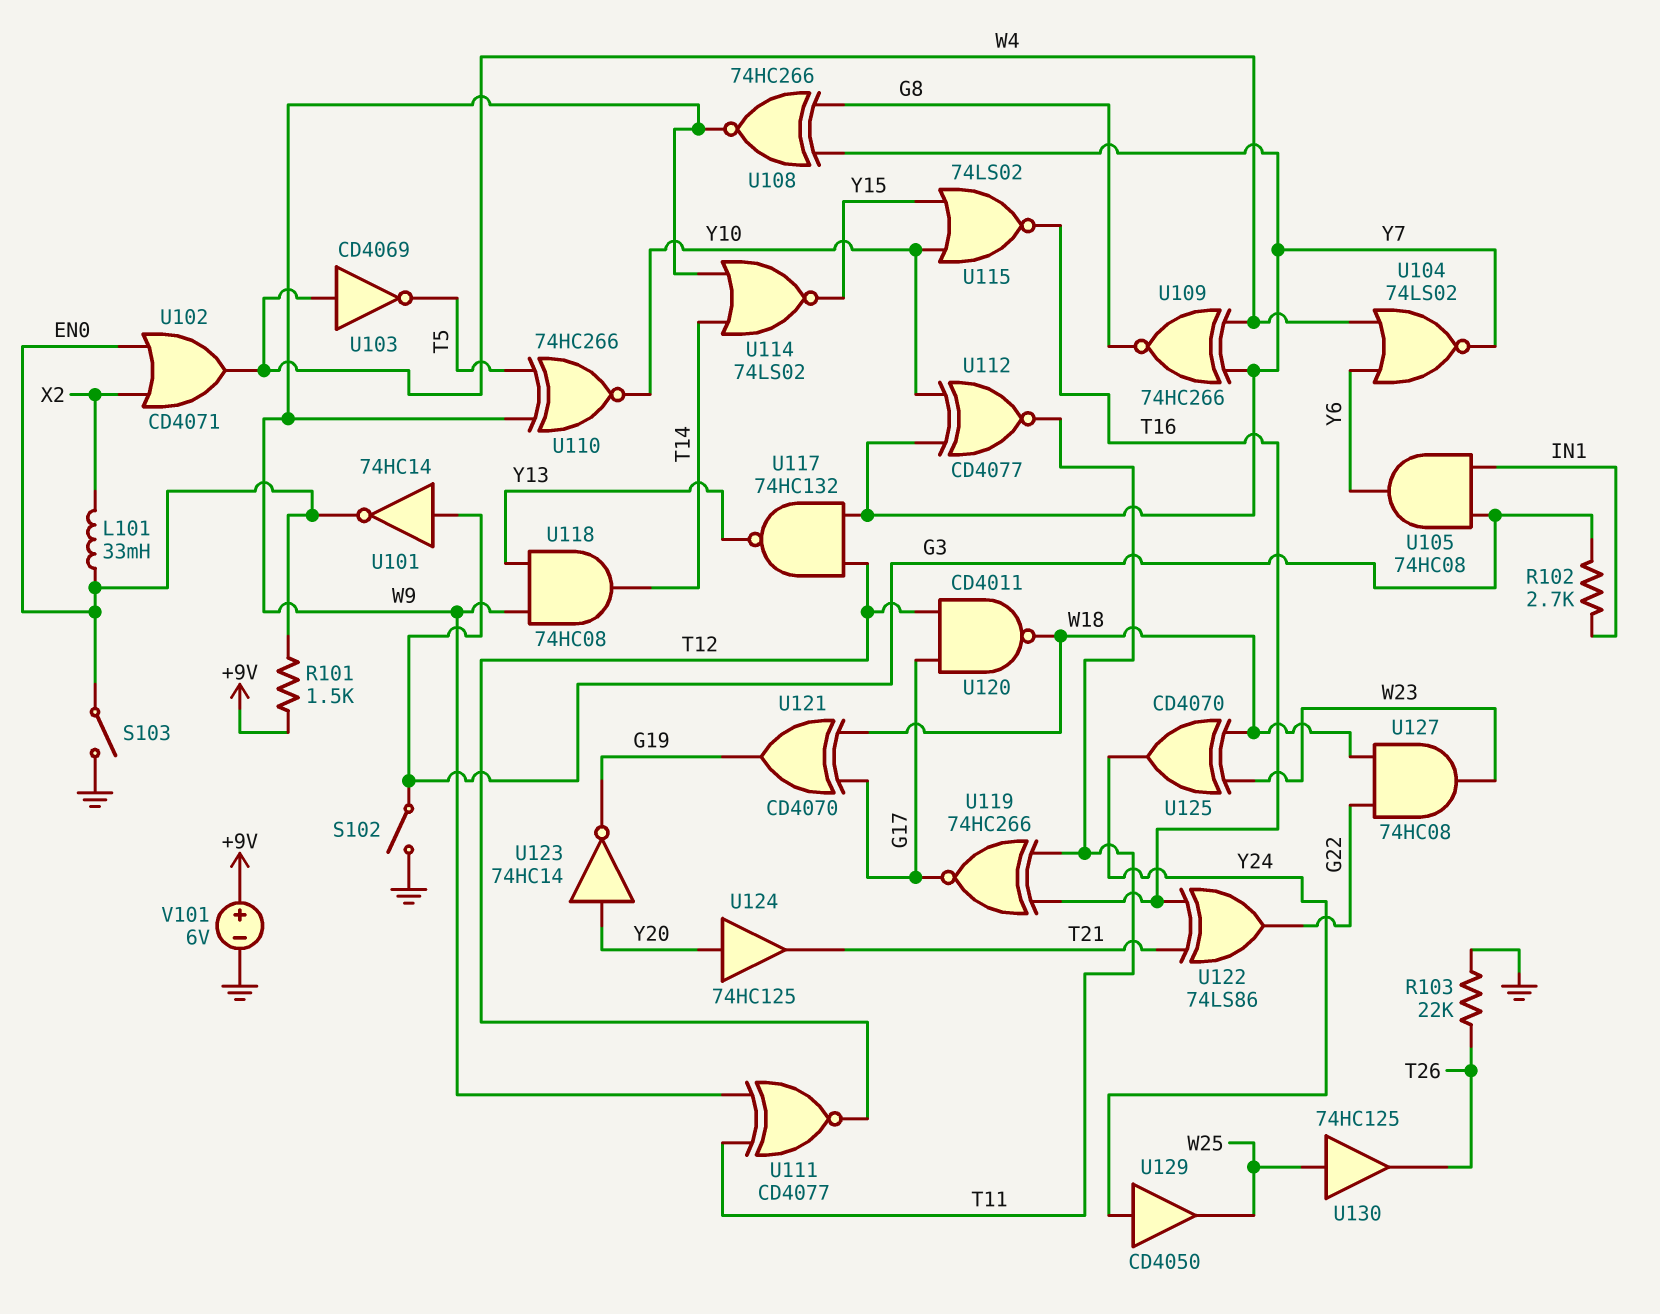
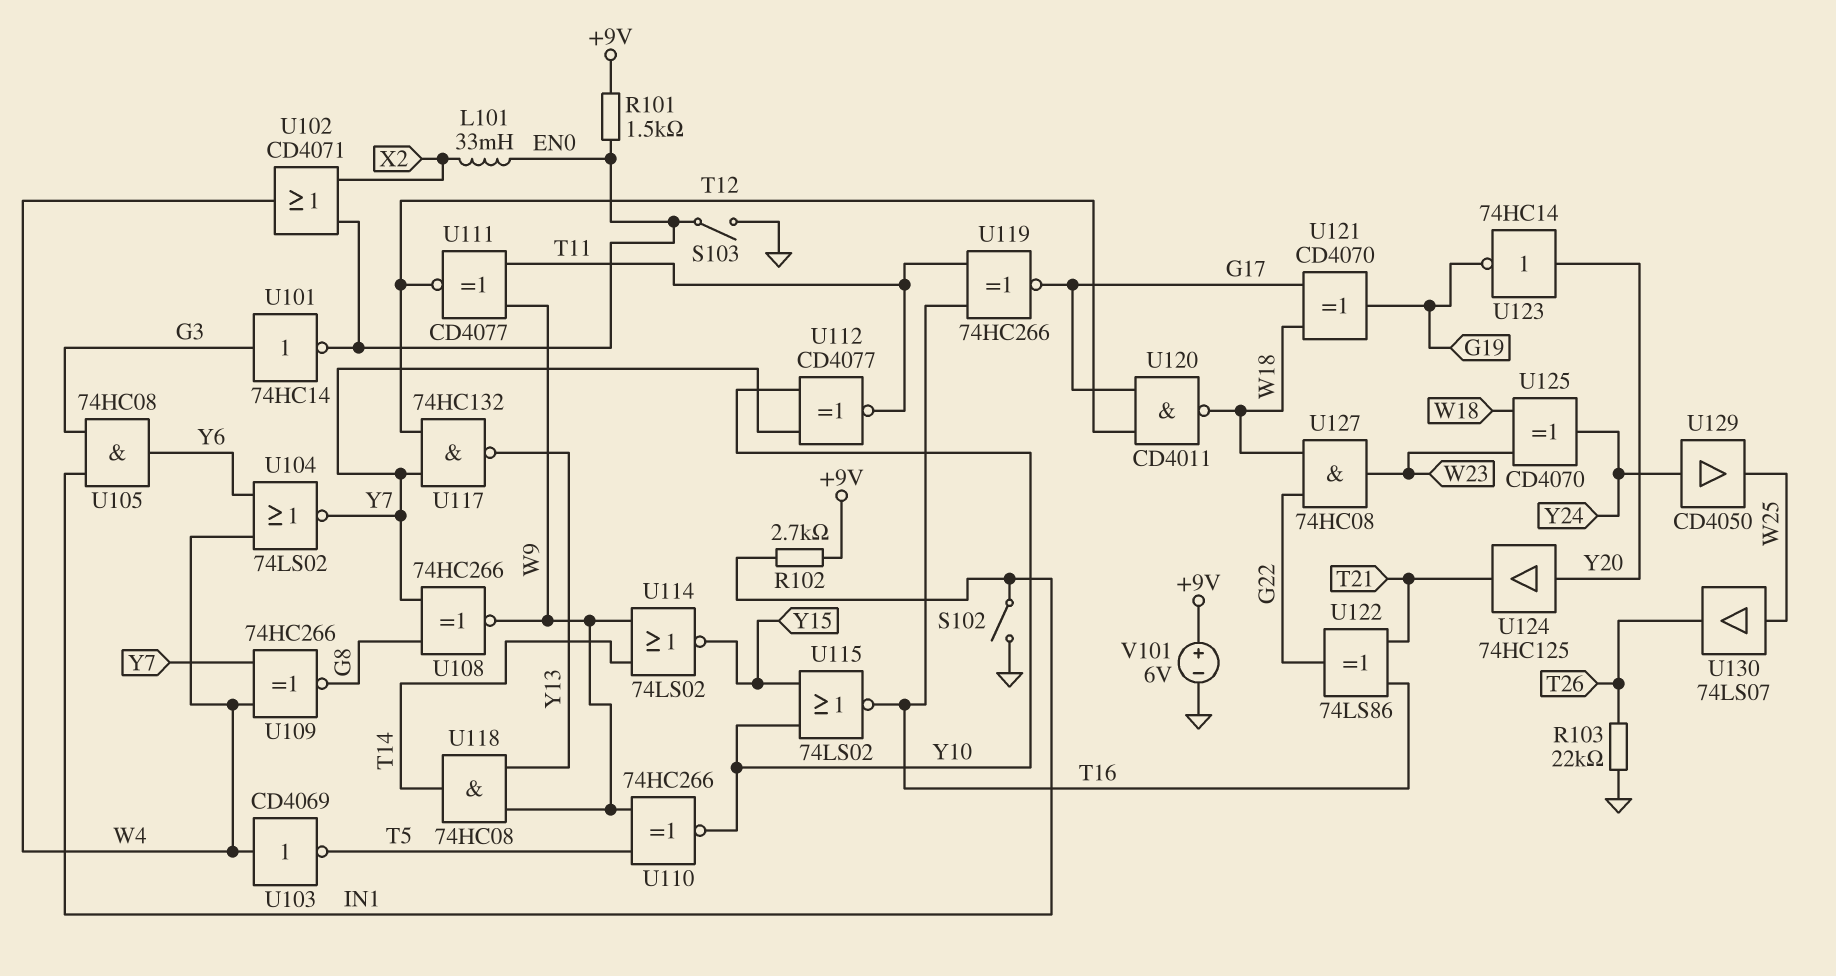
R102: 2.7k (G3, IN1) -> 2.7k (+9V, IN1)
S102: switch (G3, GND) -> switch (GND, IN1)
U130: buffer 74HC125 (in W25, out T26) -> buffer 74LS07 (in W25, out T26)

